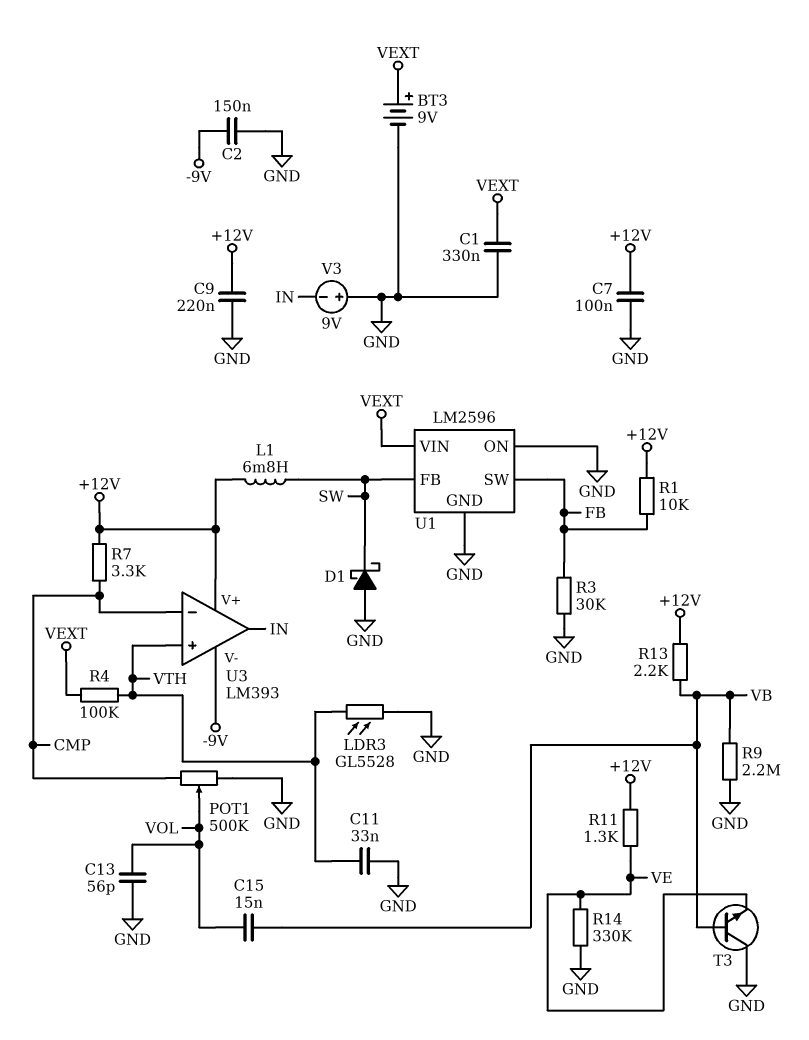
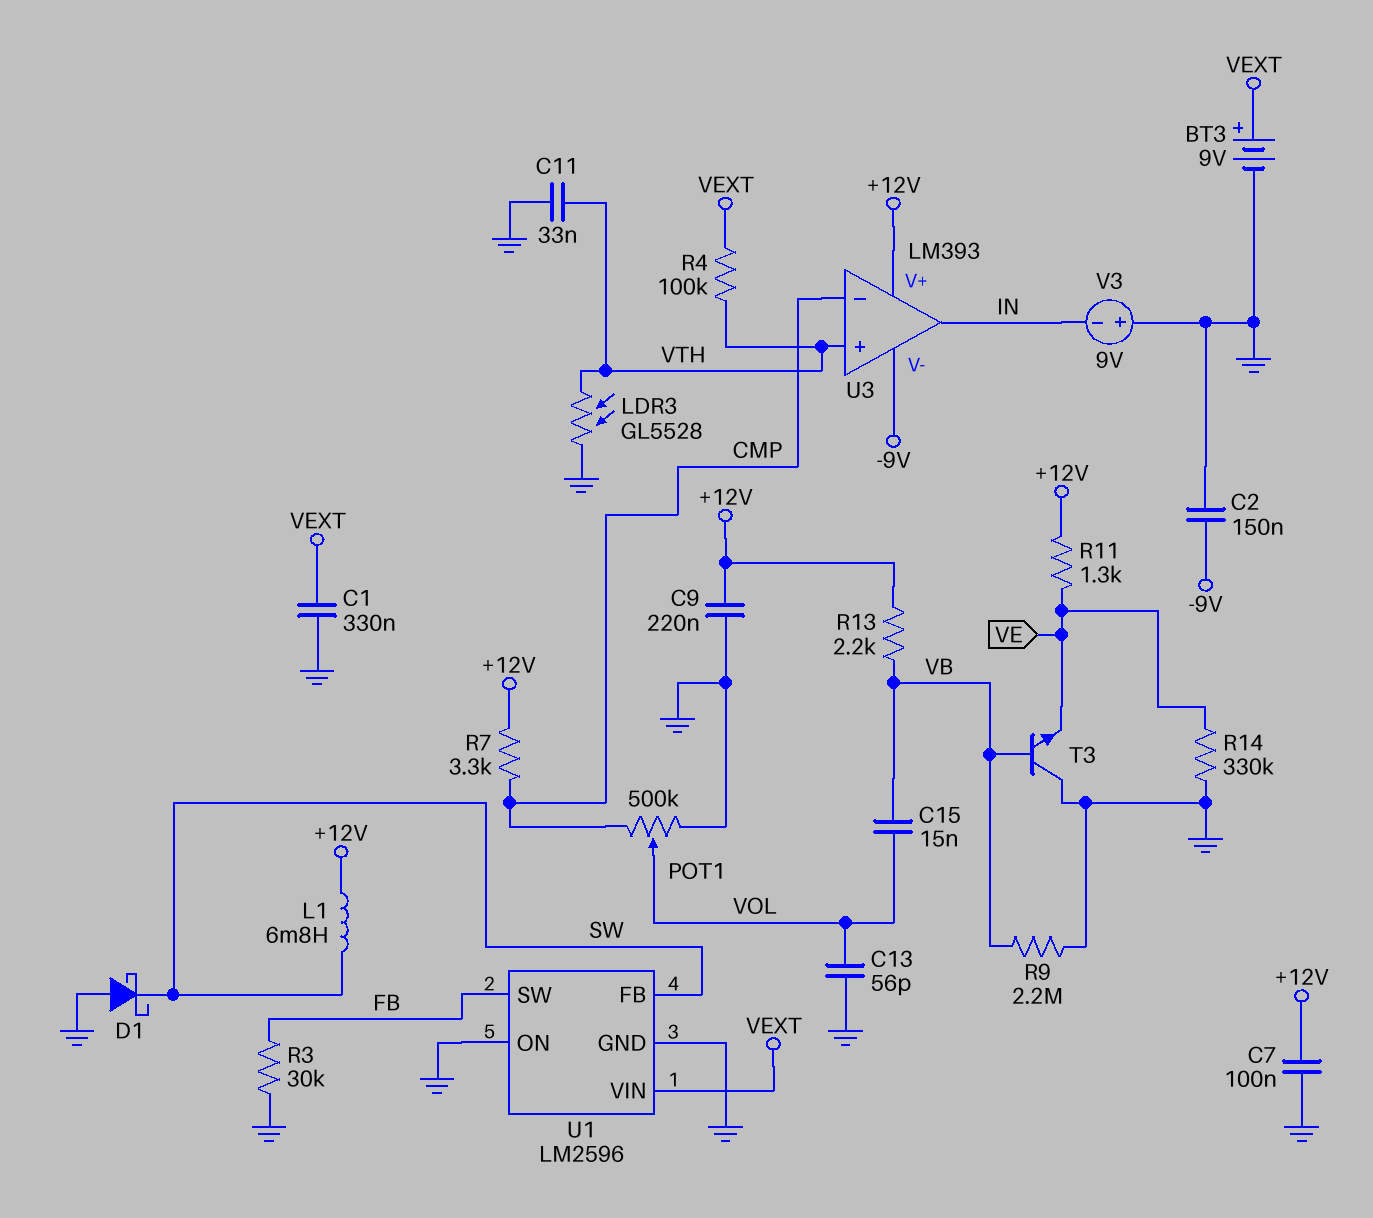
R1: 10k (+12V, FB) -> none

